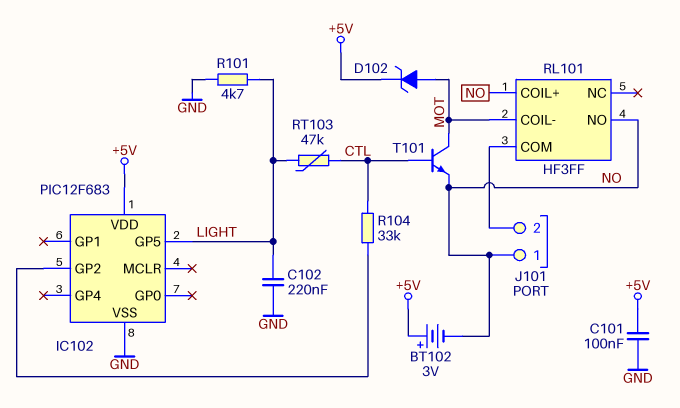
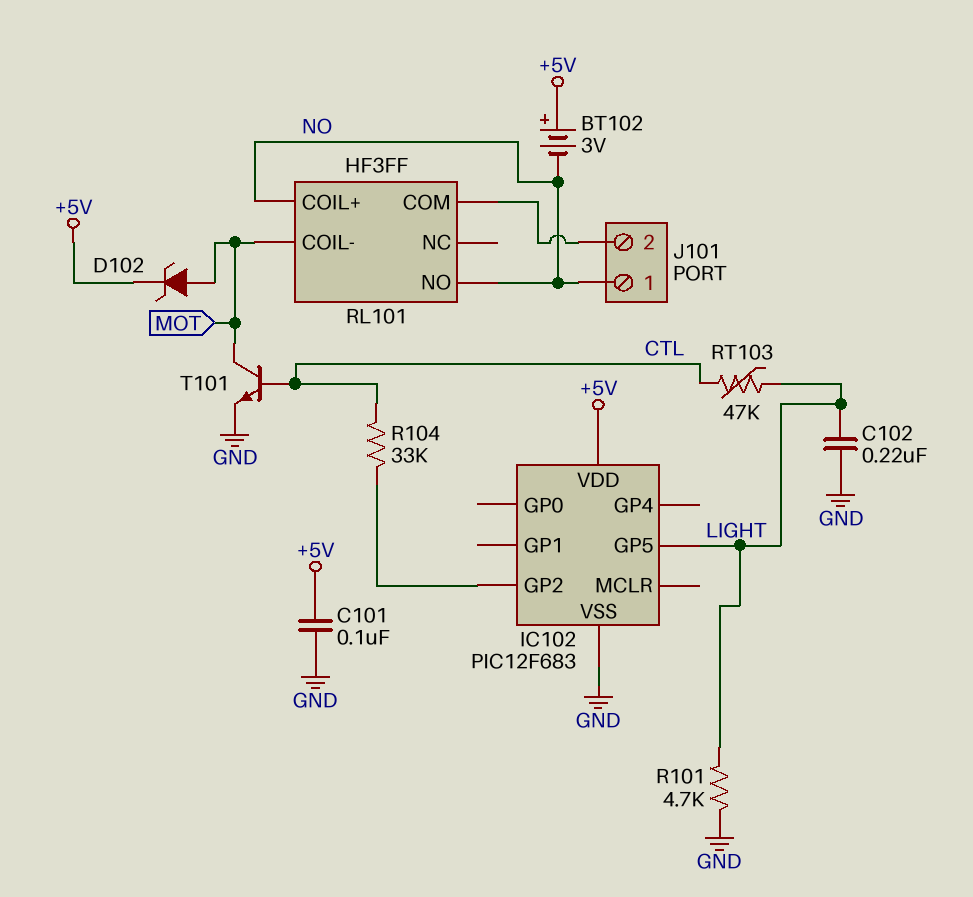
T101: NPN (B CTL, C MOT, E NO) -> NPN (B CTL, C MOT, E GND)

